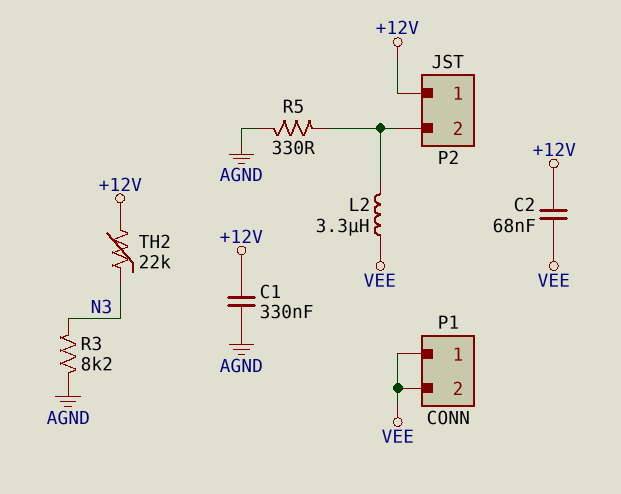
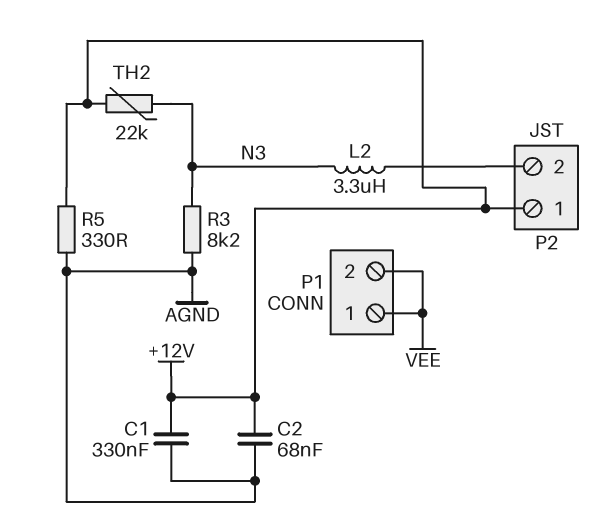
C2: 68nF (+12V, VEE) -> 68nF (+12V, AGND)
L2: 3.3uH (P2/2, VEE) -> 3.3uH (N3, P2/2)
R5: 330 (AGND, P2/2) -> 330 (+12V, AGND)

